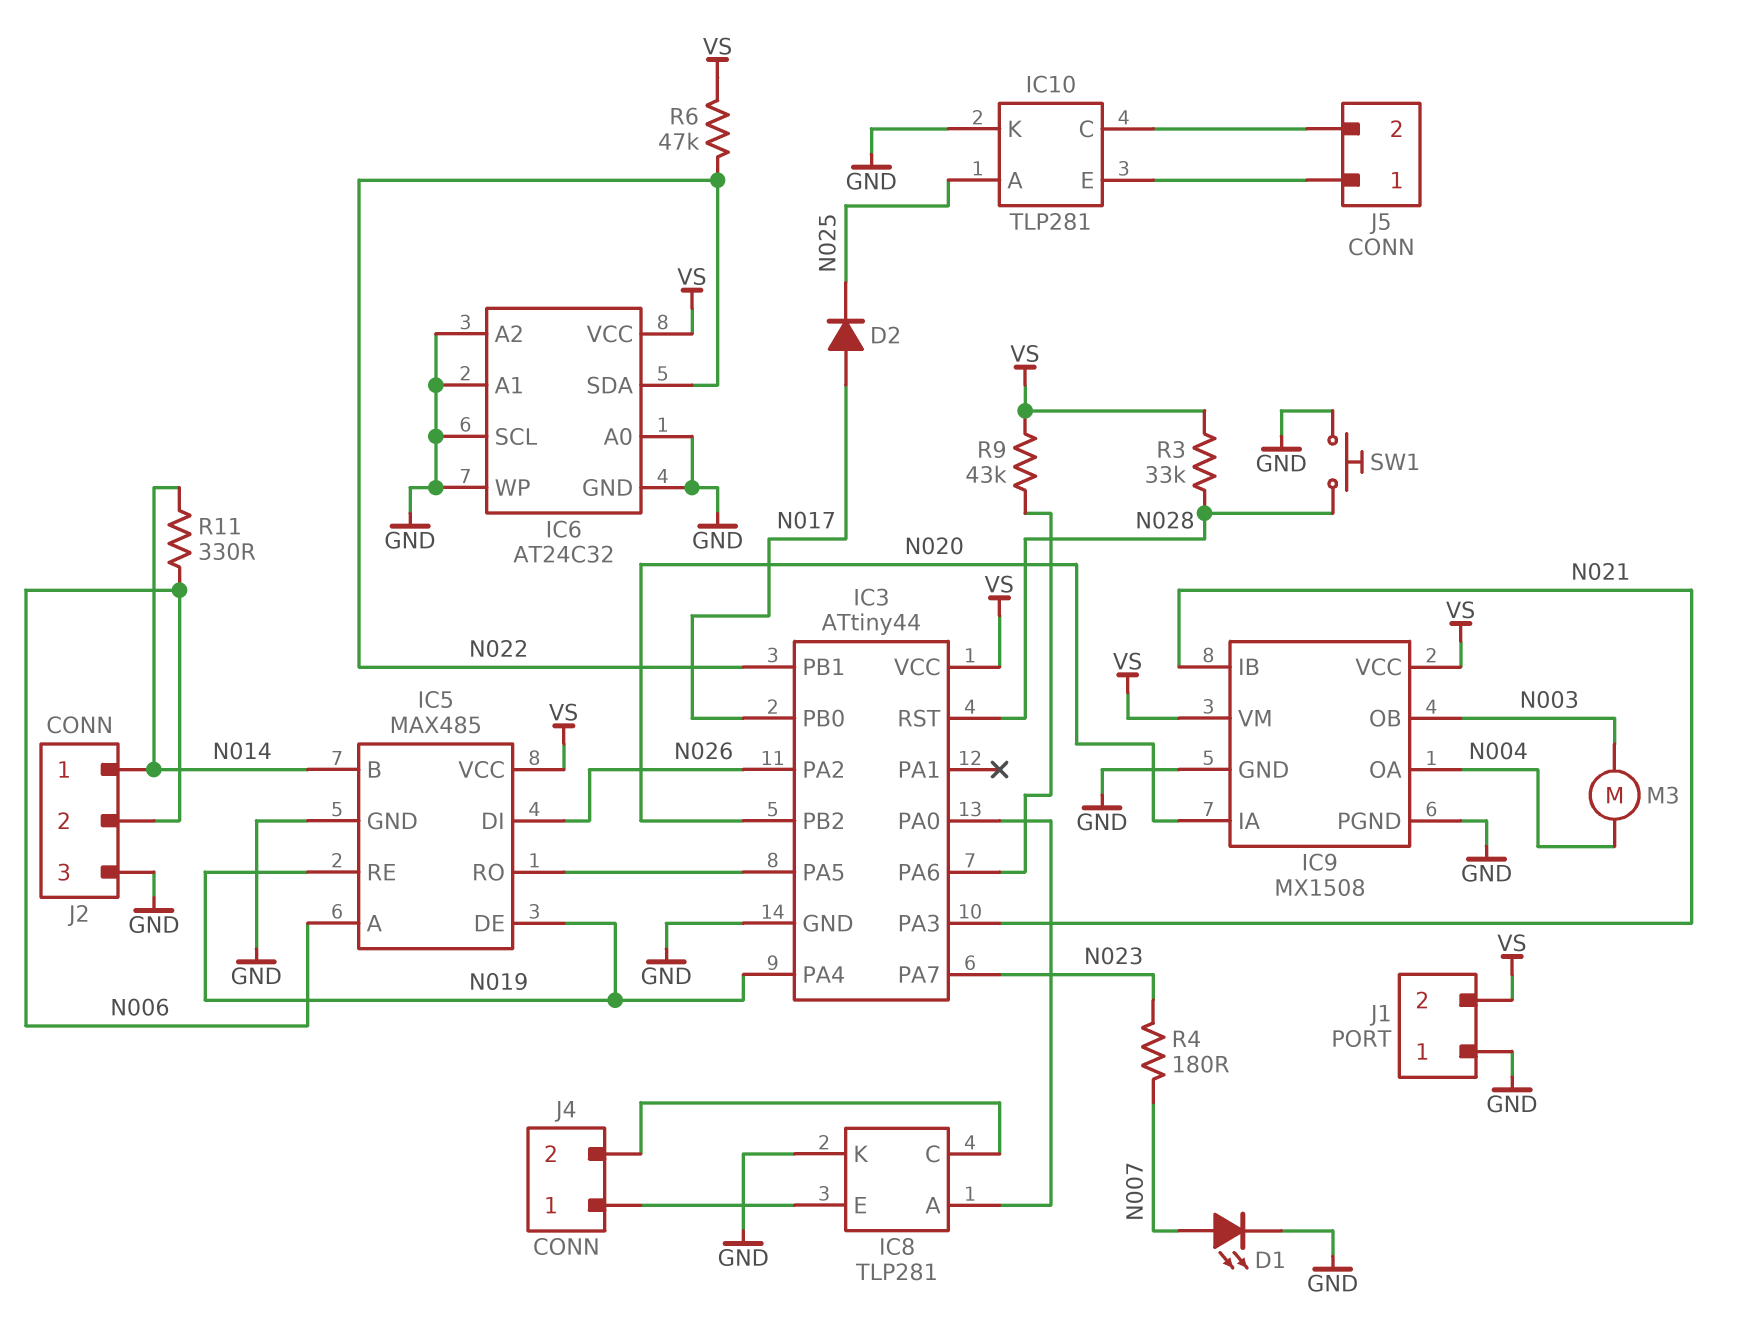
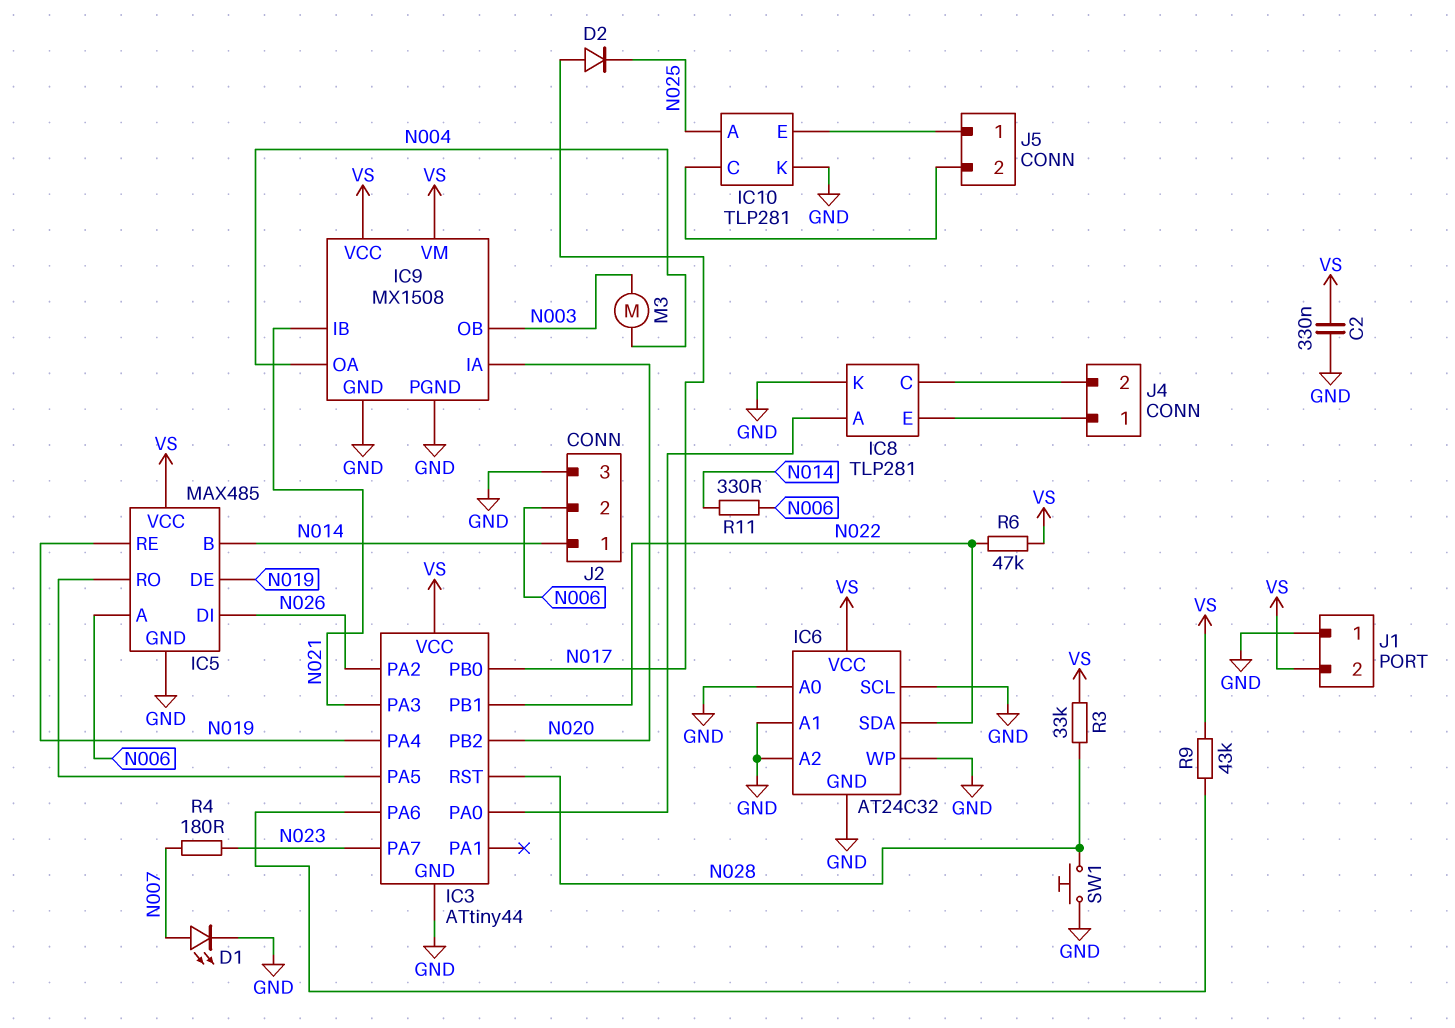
C2: none -> 330nF (GND, VS)

